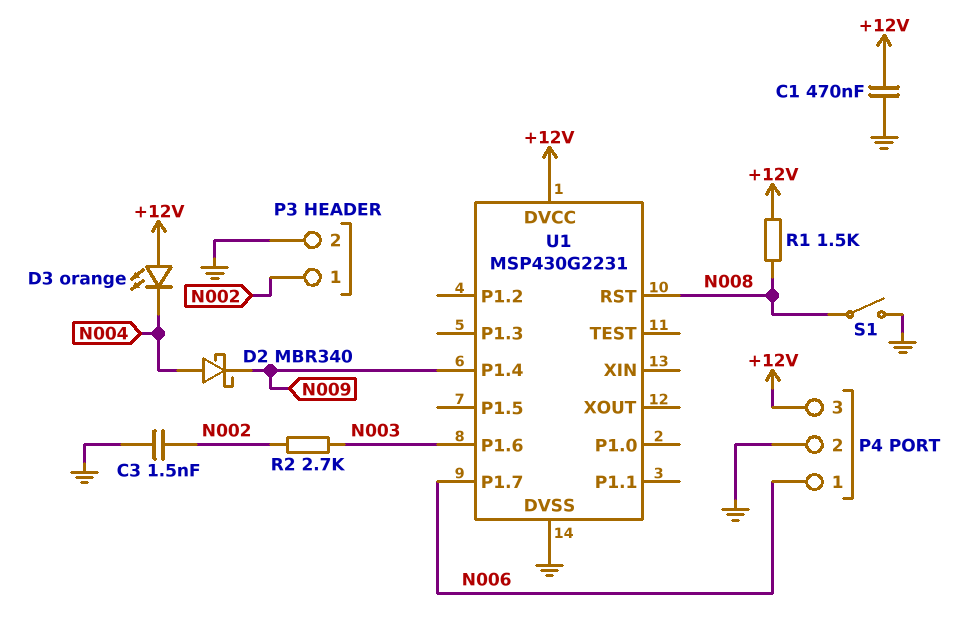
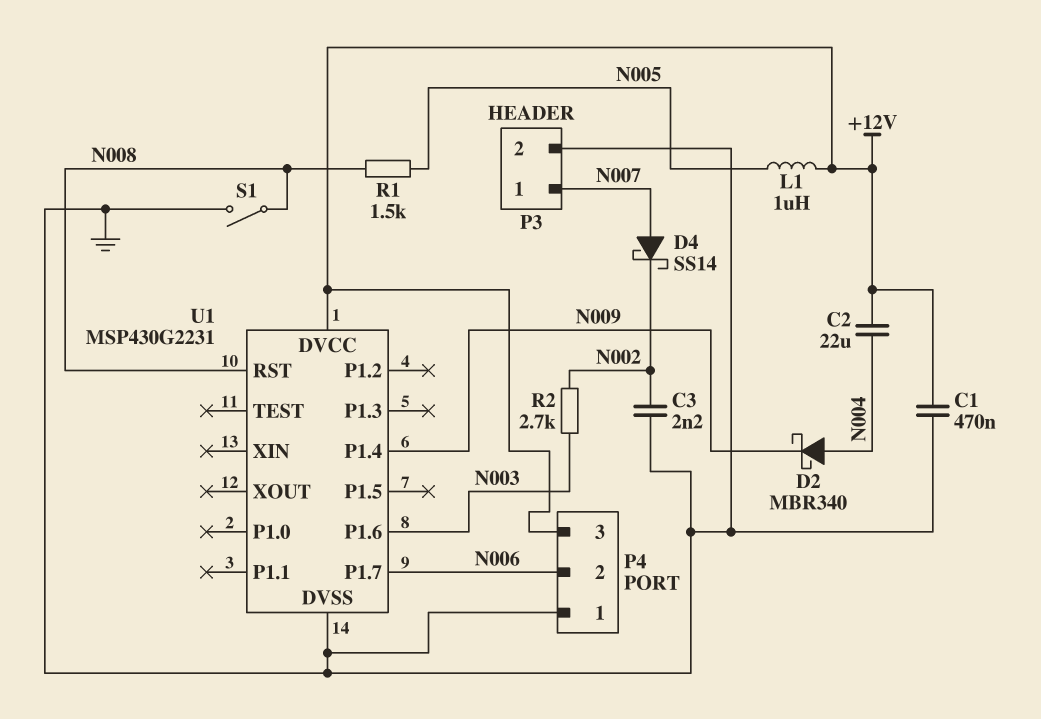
C2: none -> 22uF (+12V, N004)
C3: 1.5nF (GND, N002) -> 2.2nF (GND, N002)
D3: LED orange (A +12V, K N004) -> none
D4: none -> schottky SS14 (A N007, K N002)
L1: none -> 1uH (+12V, N005)
P3 pin 1: N002 -> N007
P4 pin 1: N006 -> GND
P4 pin 2: GND -> N006
R1: 1.5k (+12V, N008) -> 1.5k (N005, N008)

